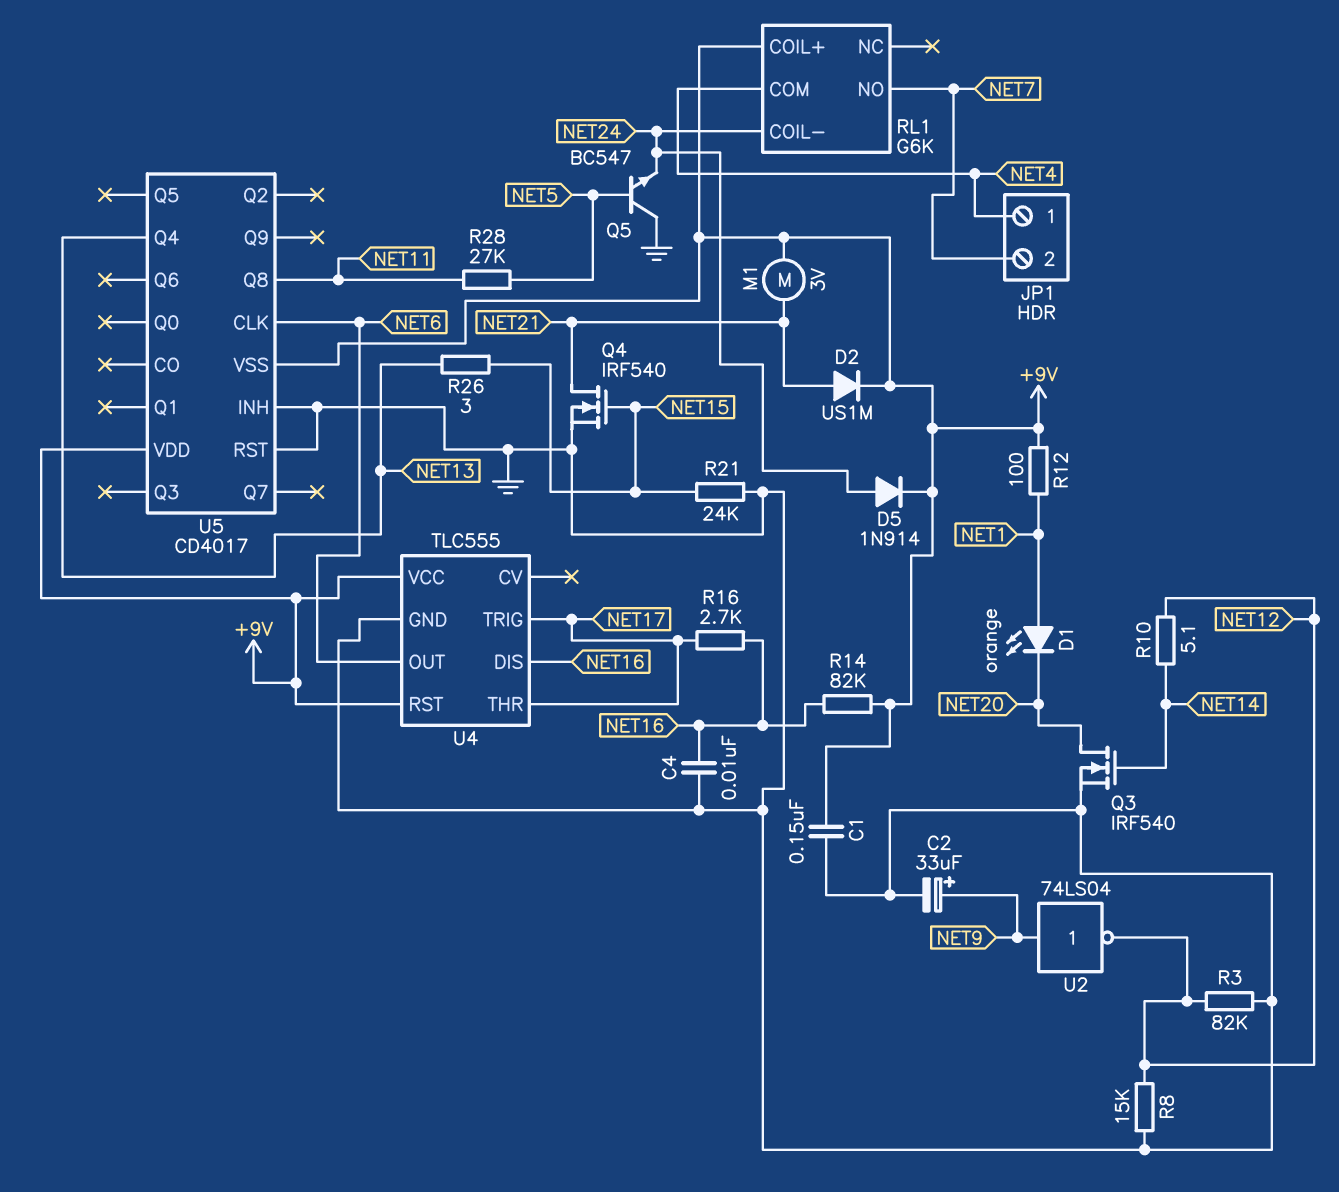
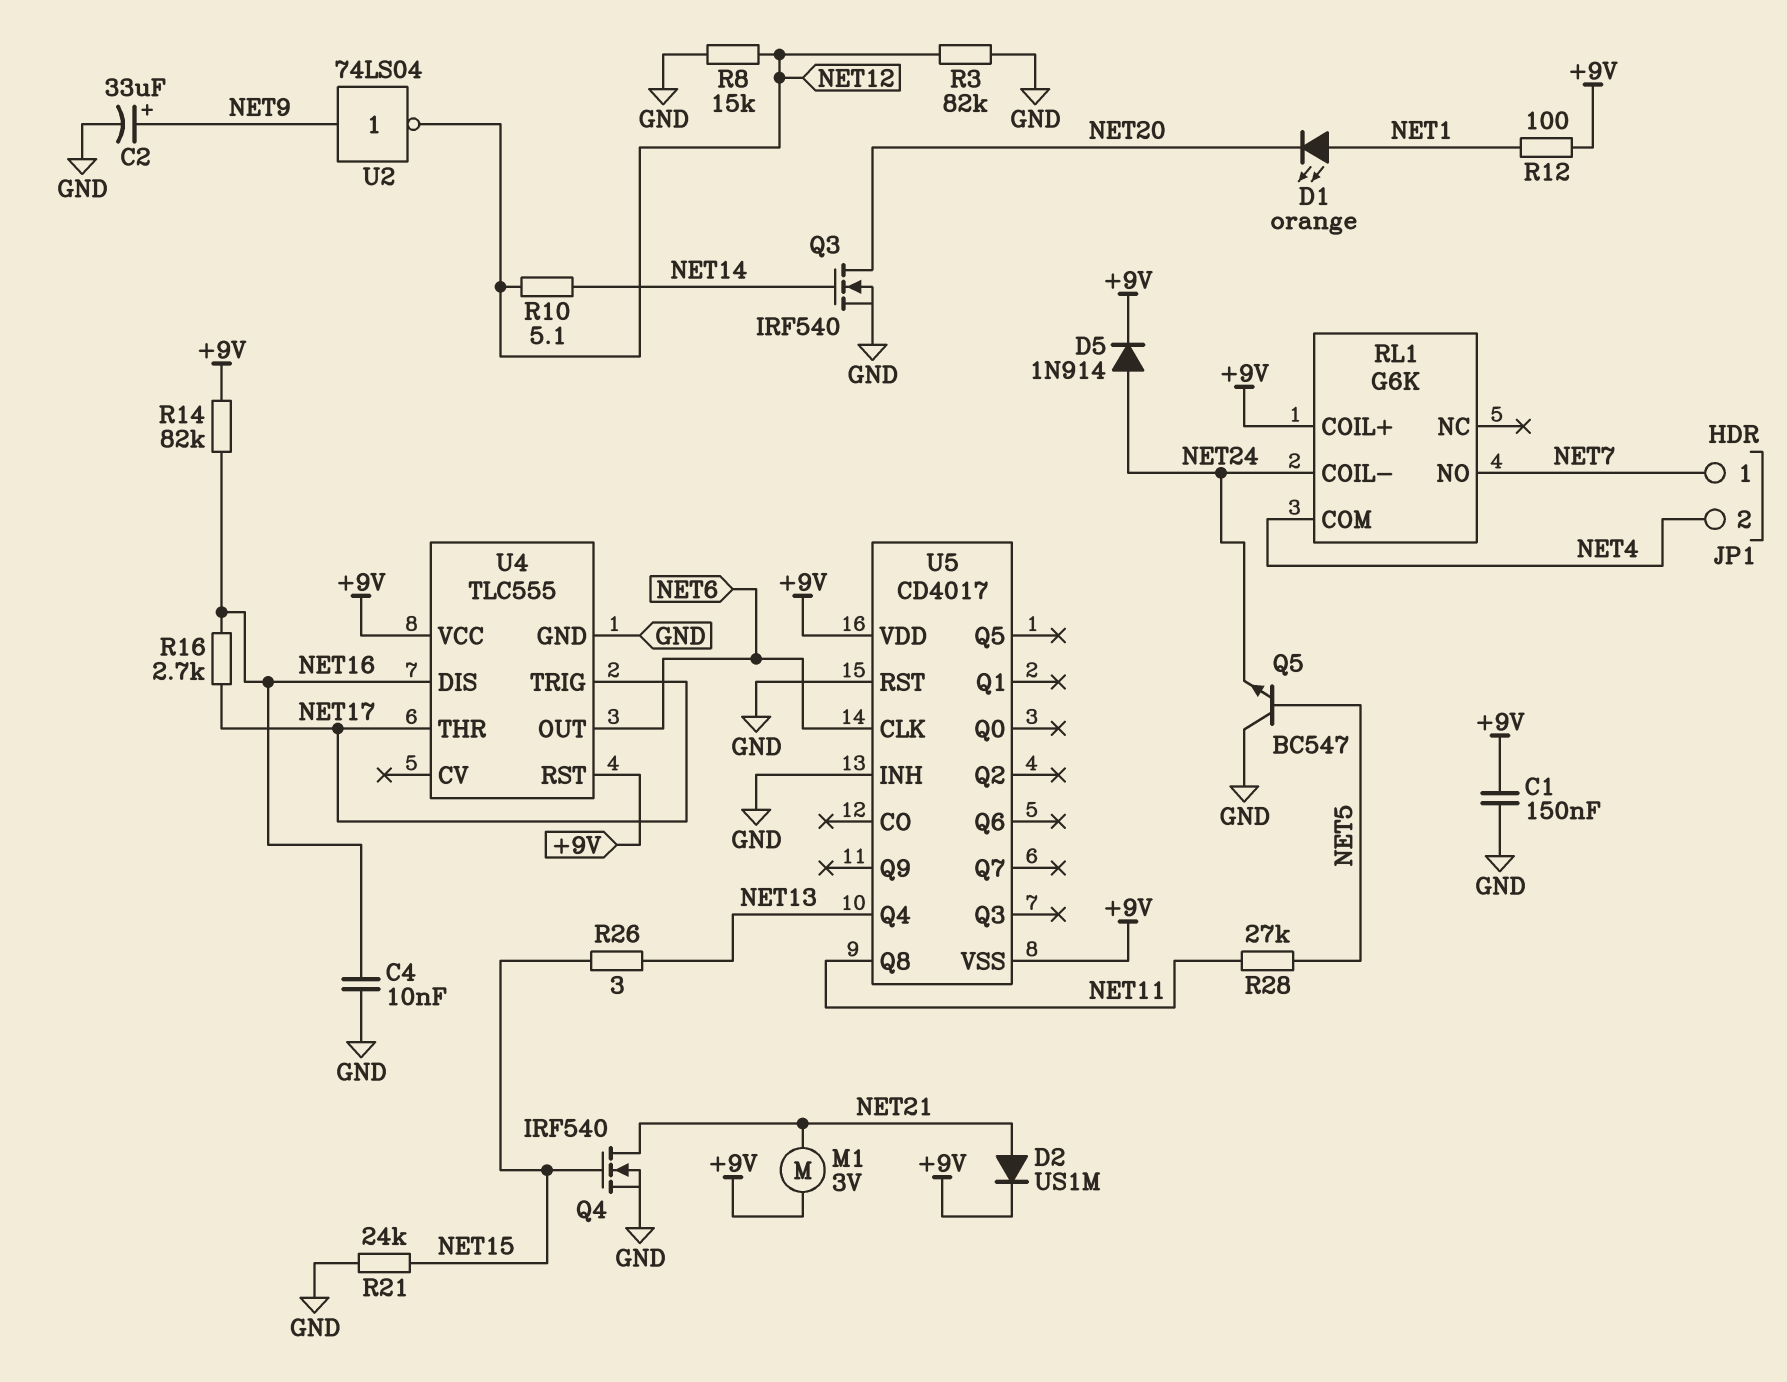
JP1 pin 1: NET4 -> NET7
JP1 pin 2: NET7 -> NET4

